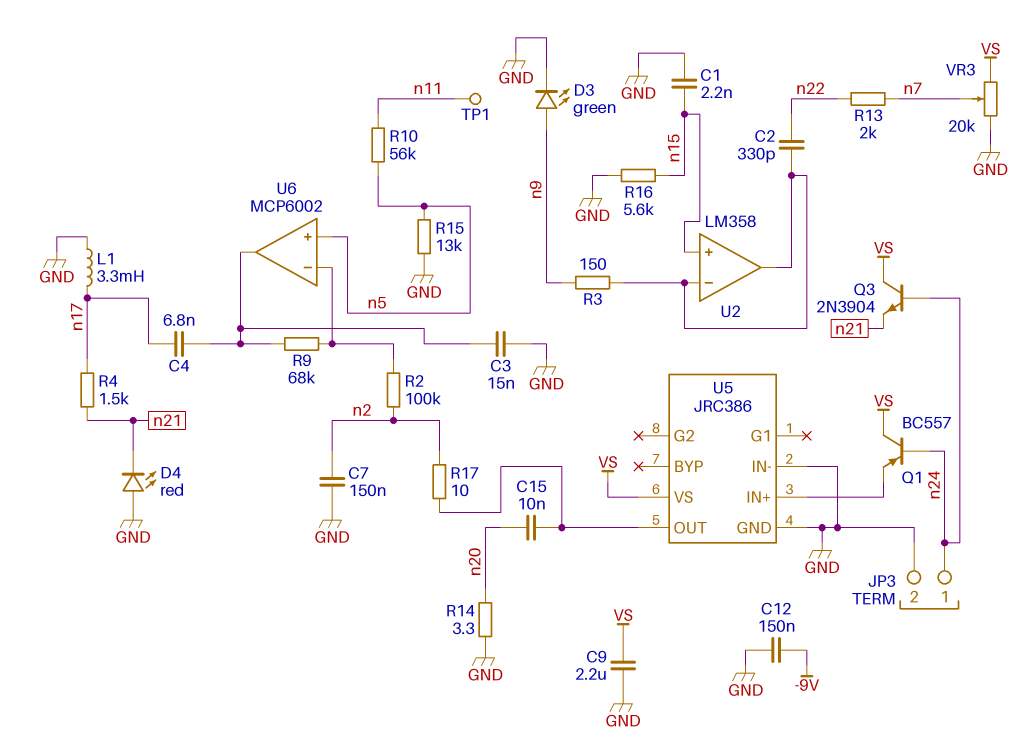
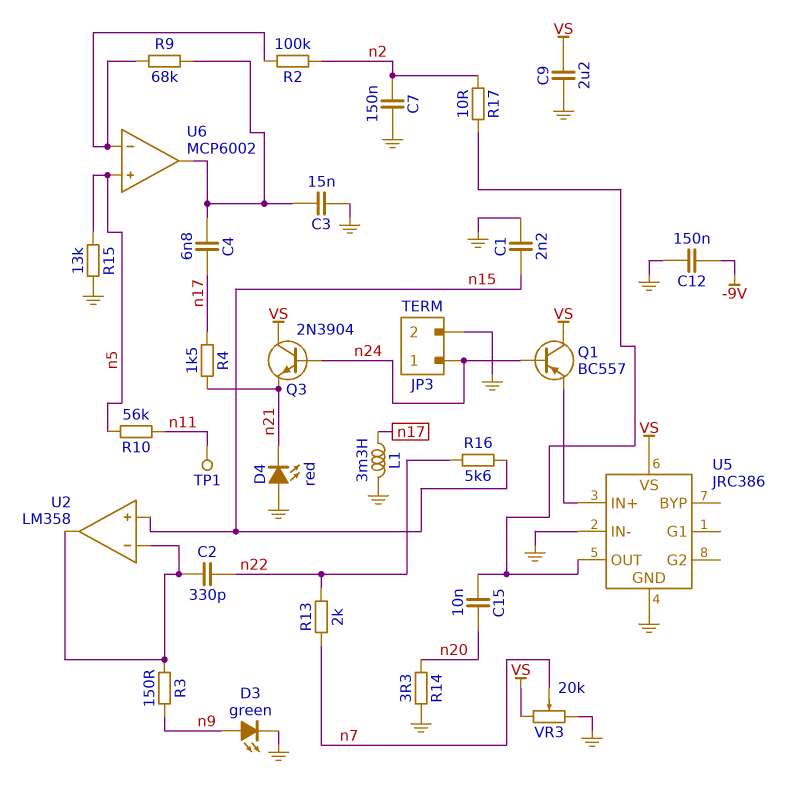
R16: 5.6k (GND, n15) -> 5.6k (n15, n22)

